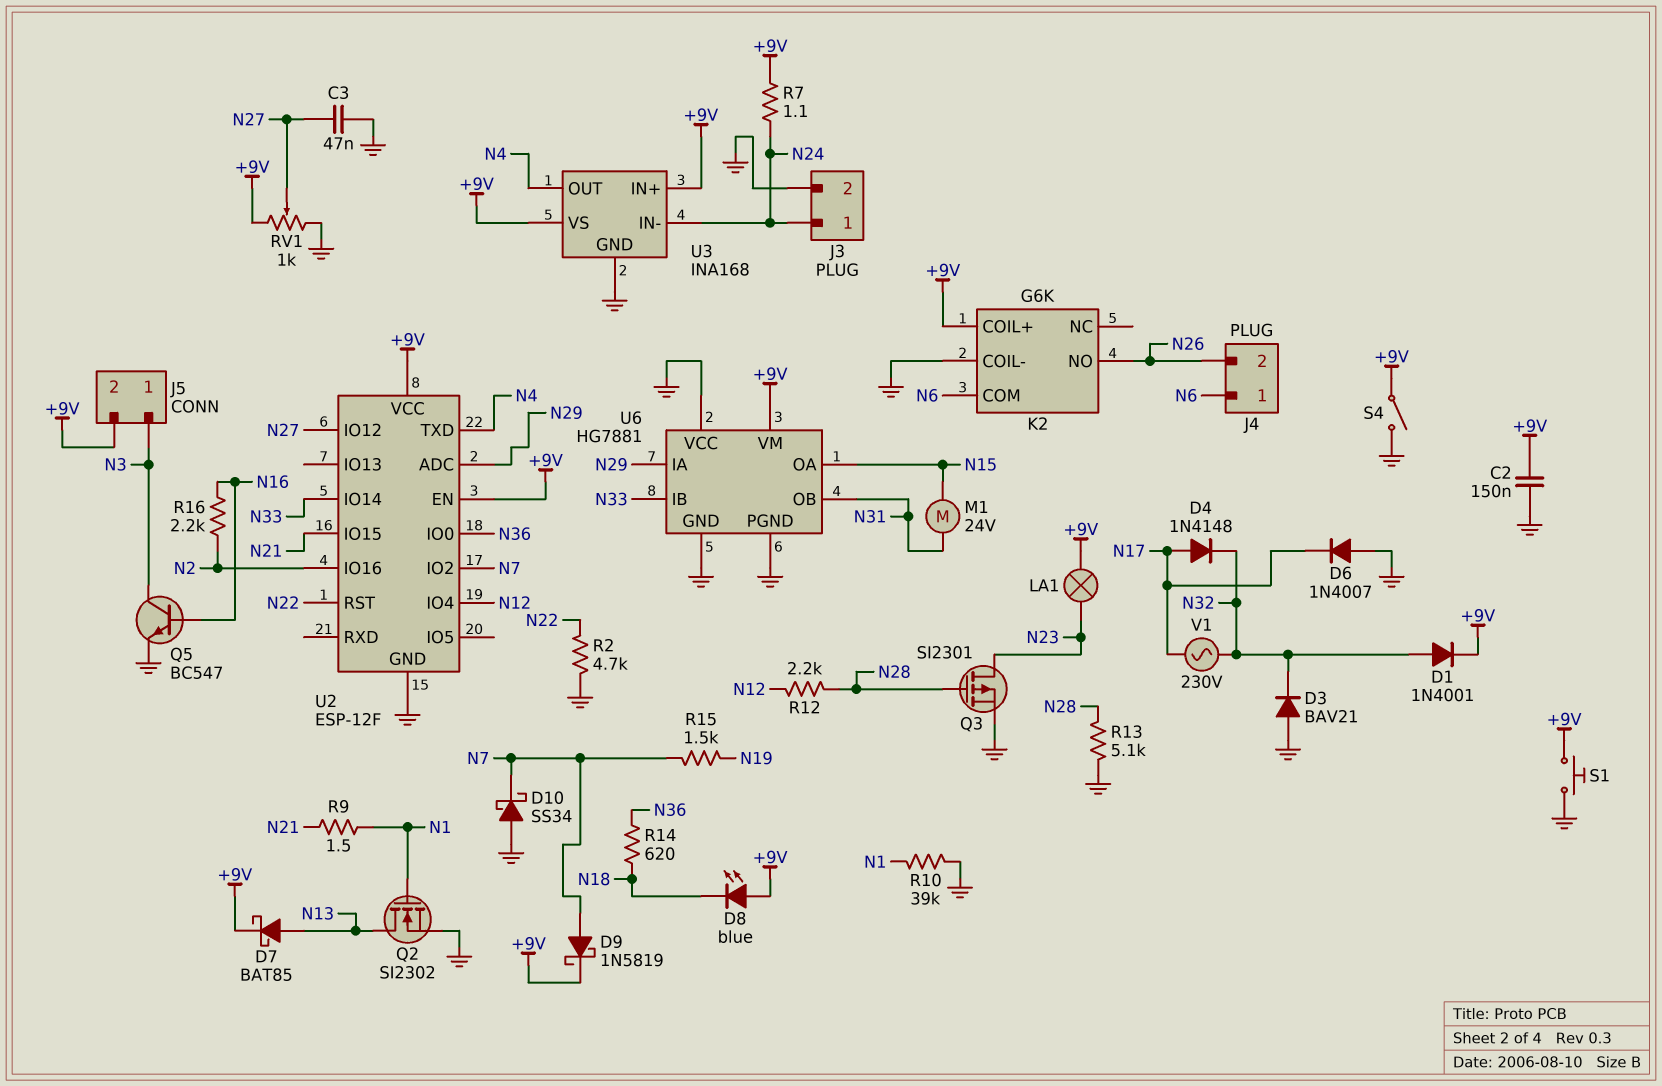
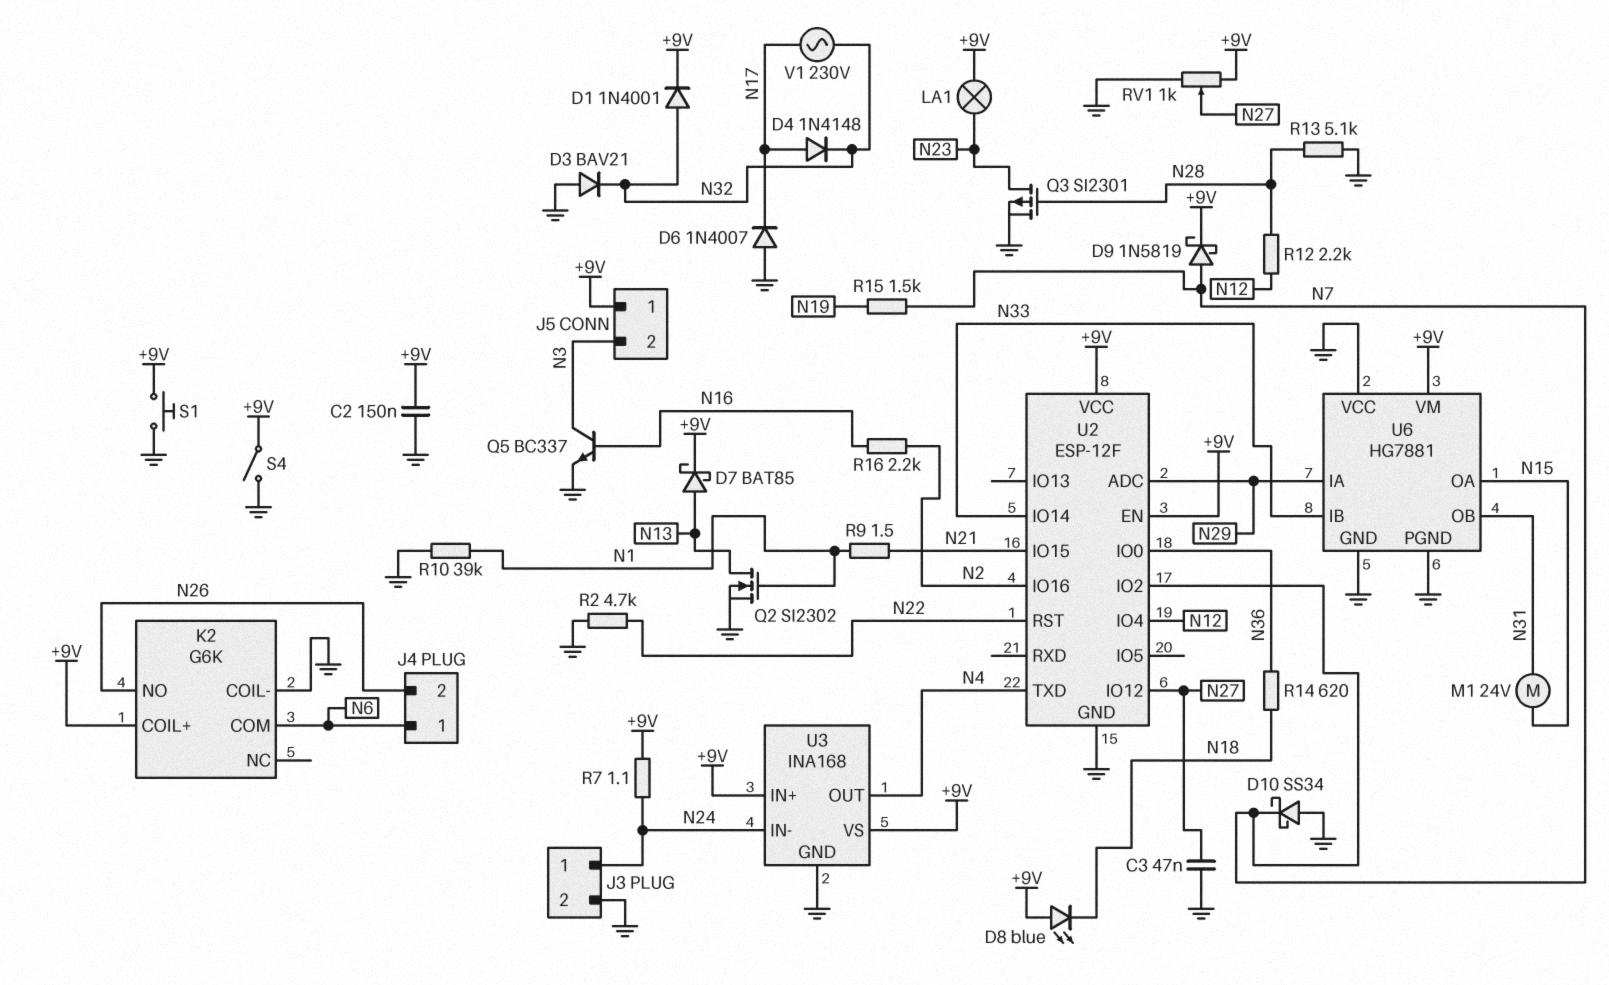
J5 pin 1: N3 -> +9V
J5 pin 2: +9V -> N3
Q5: NPN BC547 (B N16, C N3, E GND) -> NPN BC337 (B N16, C N3, E GND)

